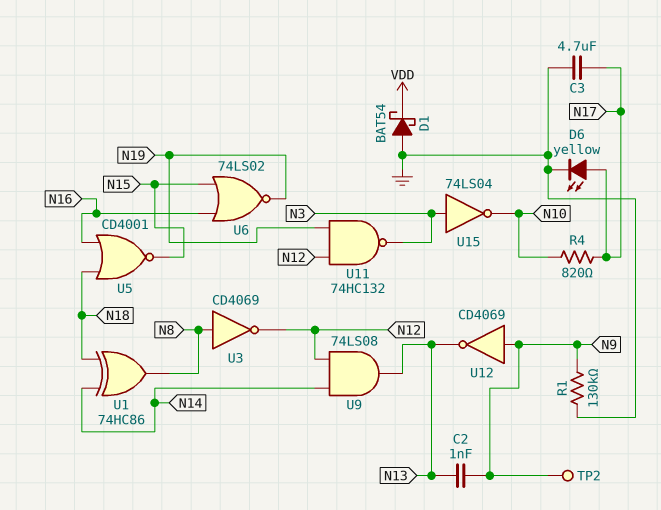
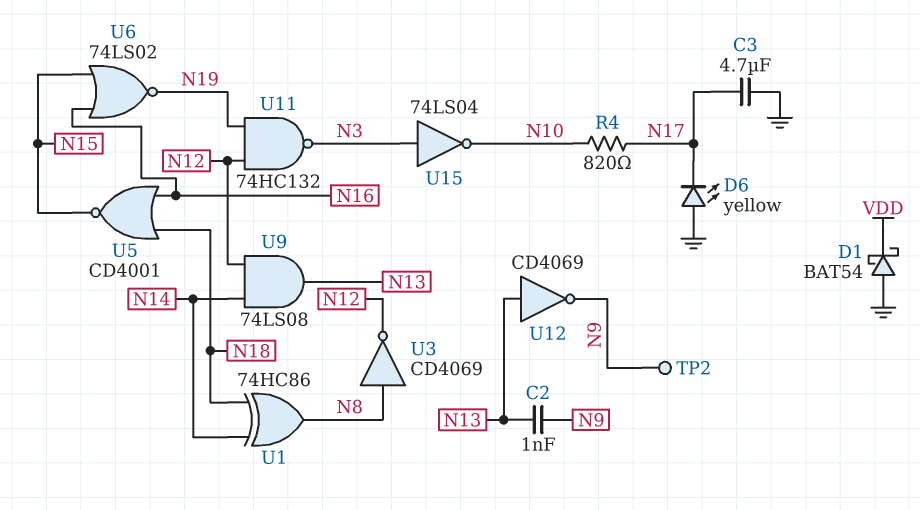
D6: LED yellow (A N17, K GND) -> LED yellow (A GND, K N17)
R1: 130k (GND, N9) -> none
U12: NOT CD4069 (in N9, out N13) -> NOT CD4069 (in N13, out N9)

